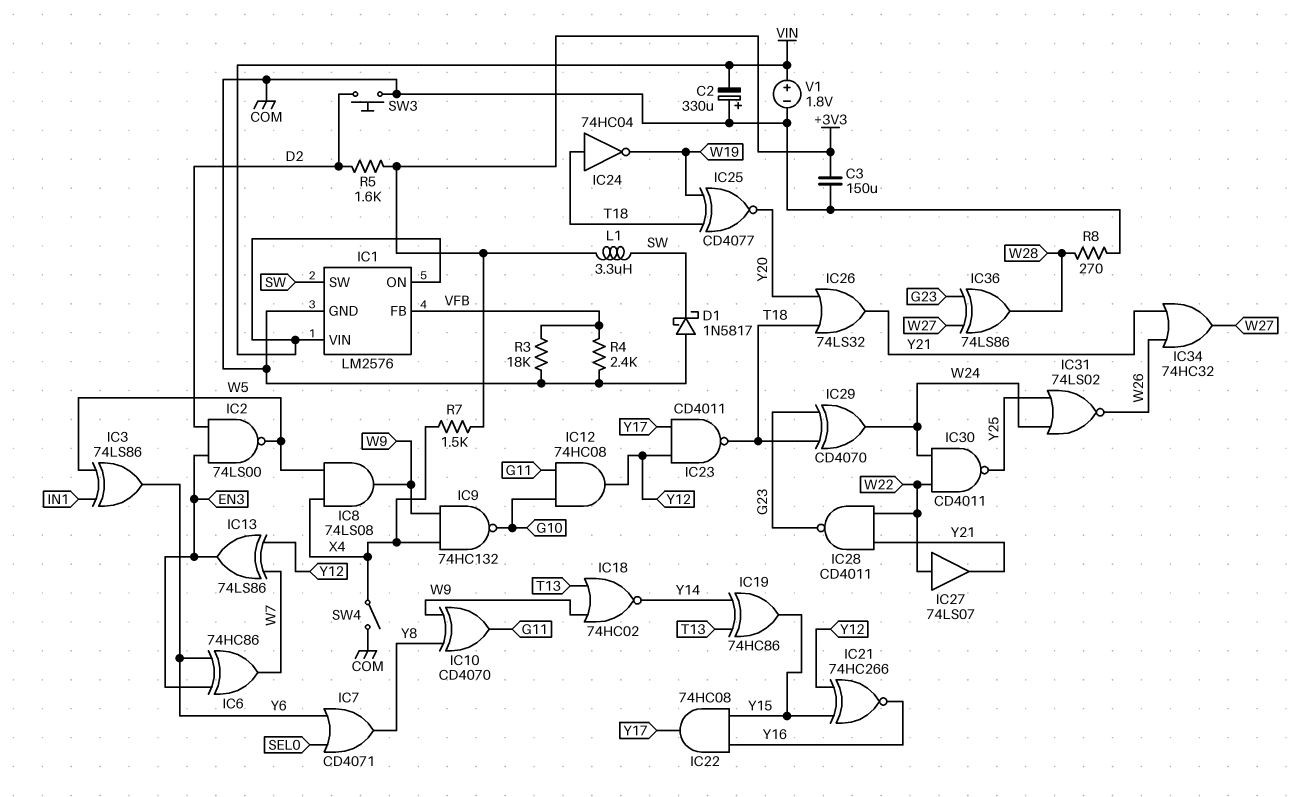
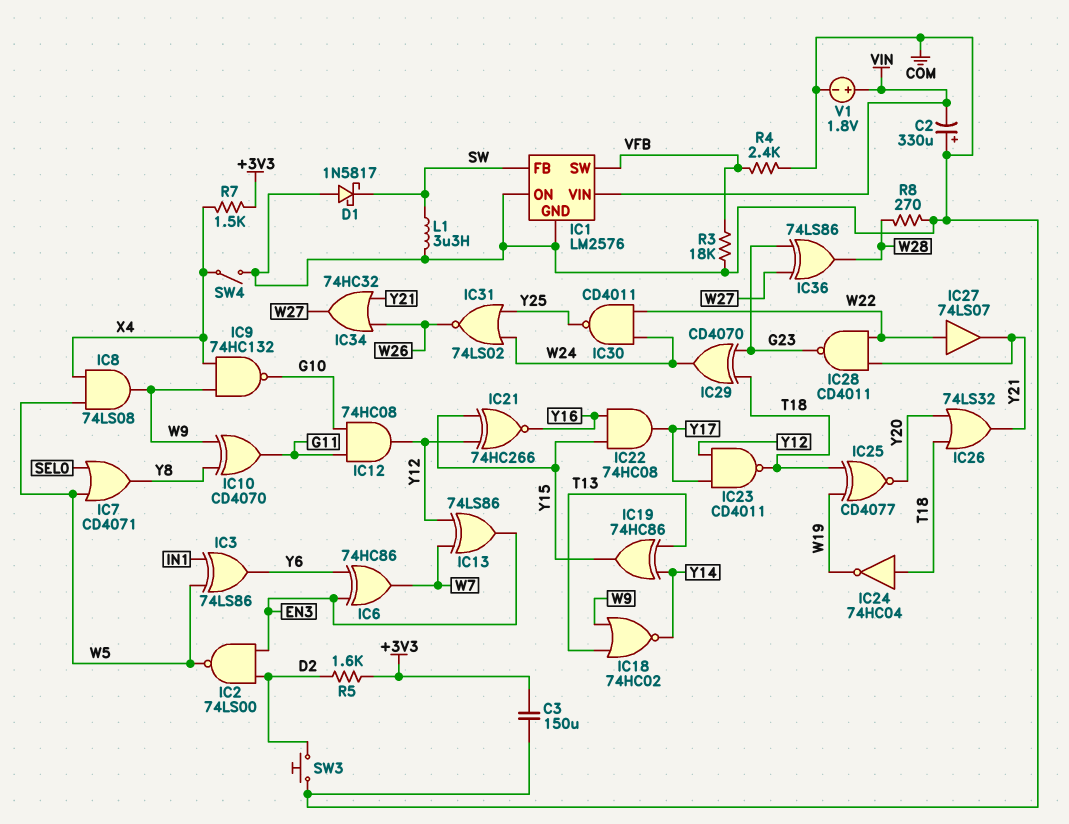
IC1 pin FB: VFB -> SW
IC1 pin ON: VIN -> COM
IC1 pin SW: SW -> VFB
IC7: OR CD4071 (in SEL0, in Y6, out Y8) -> OR CD4071 (in SEL0, in W5, out Y8)
L1: 3.3uH (+3V3, SW) -> 3.3uH (COM, SW)

